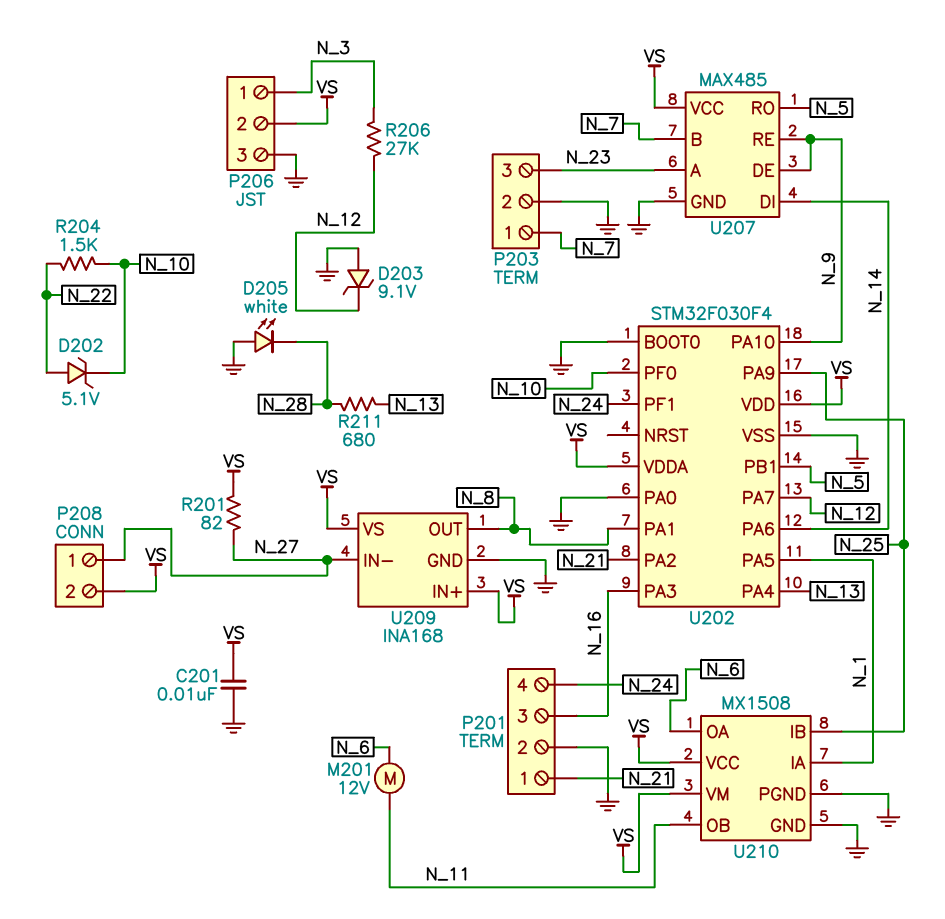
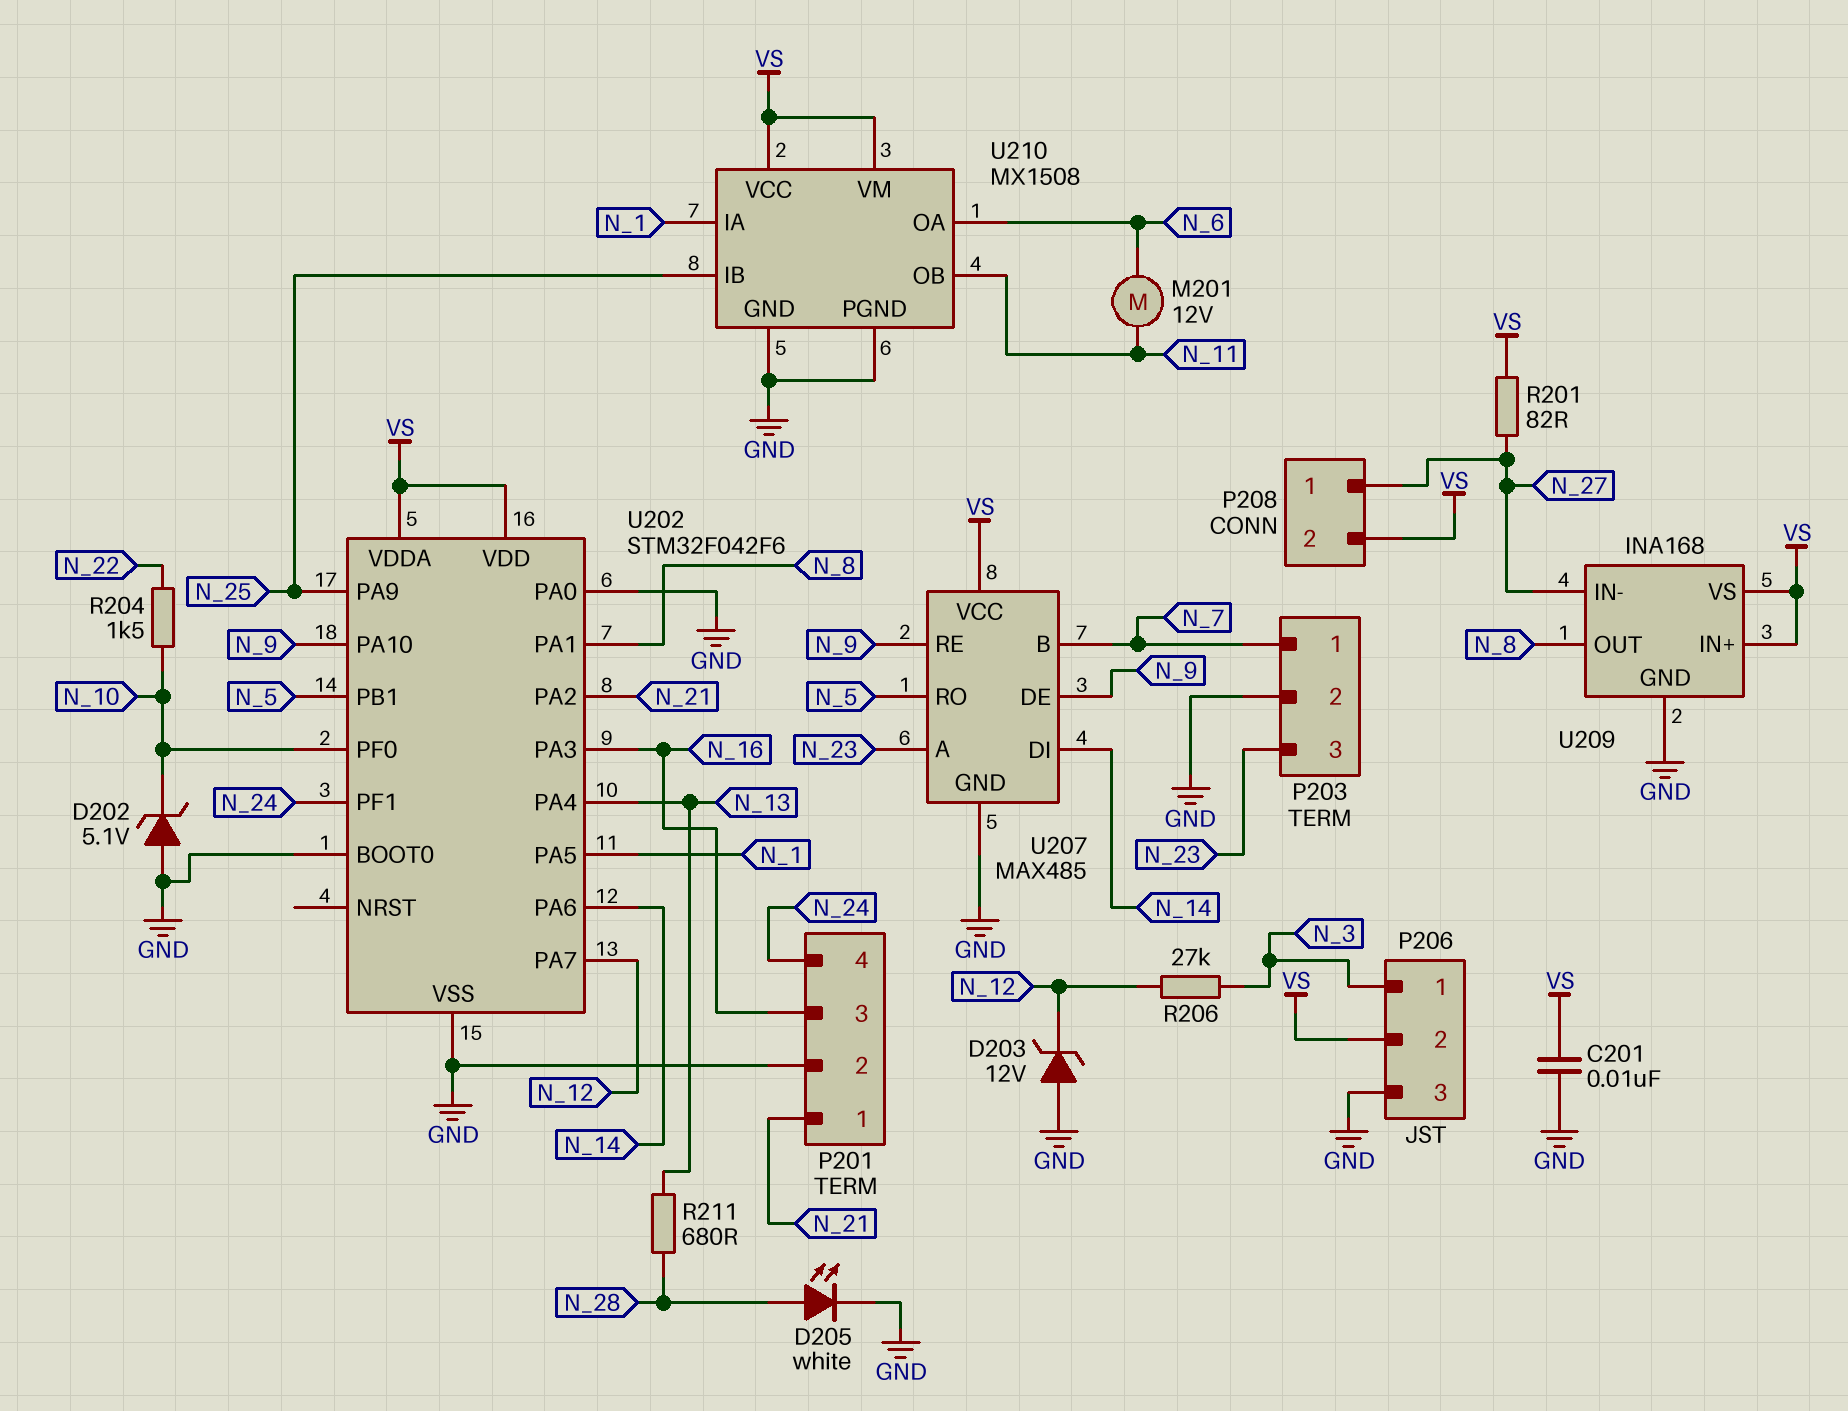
D202: zener 5.1V (A N_22, K N_10) -> zener 5.1V (A GND, K N_10)
D203: zener 9.1V (A GND, K N_12) -> zener 12V (A GND, K N_12)
D205: LED white (A GND, K N_28) -> LED white (A N_28, K GND)
U202: STM32F030F4 -> STM32F042F6

